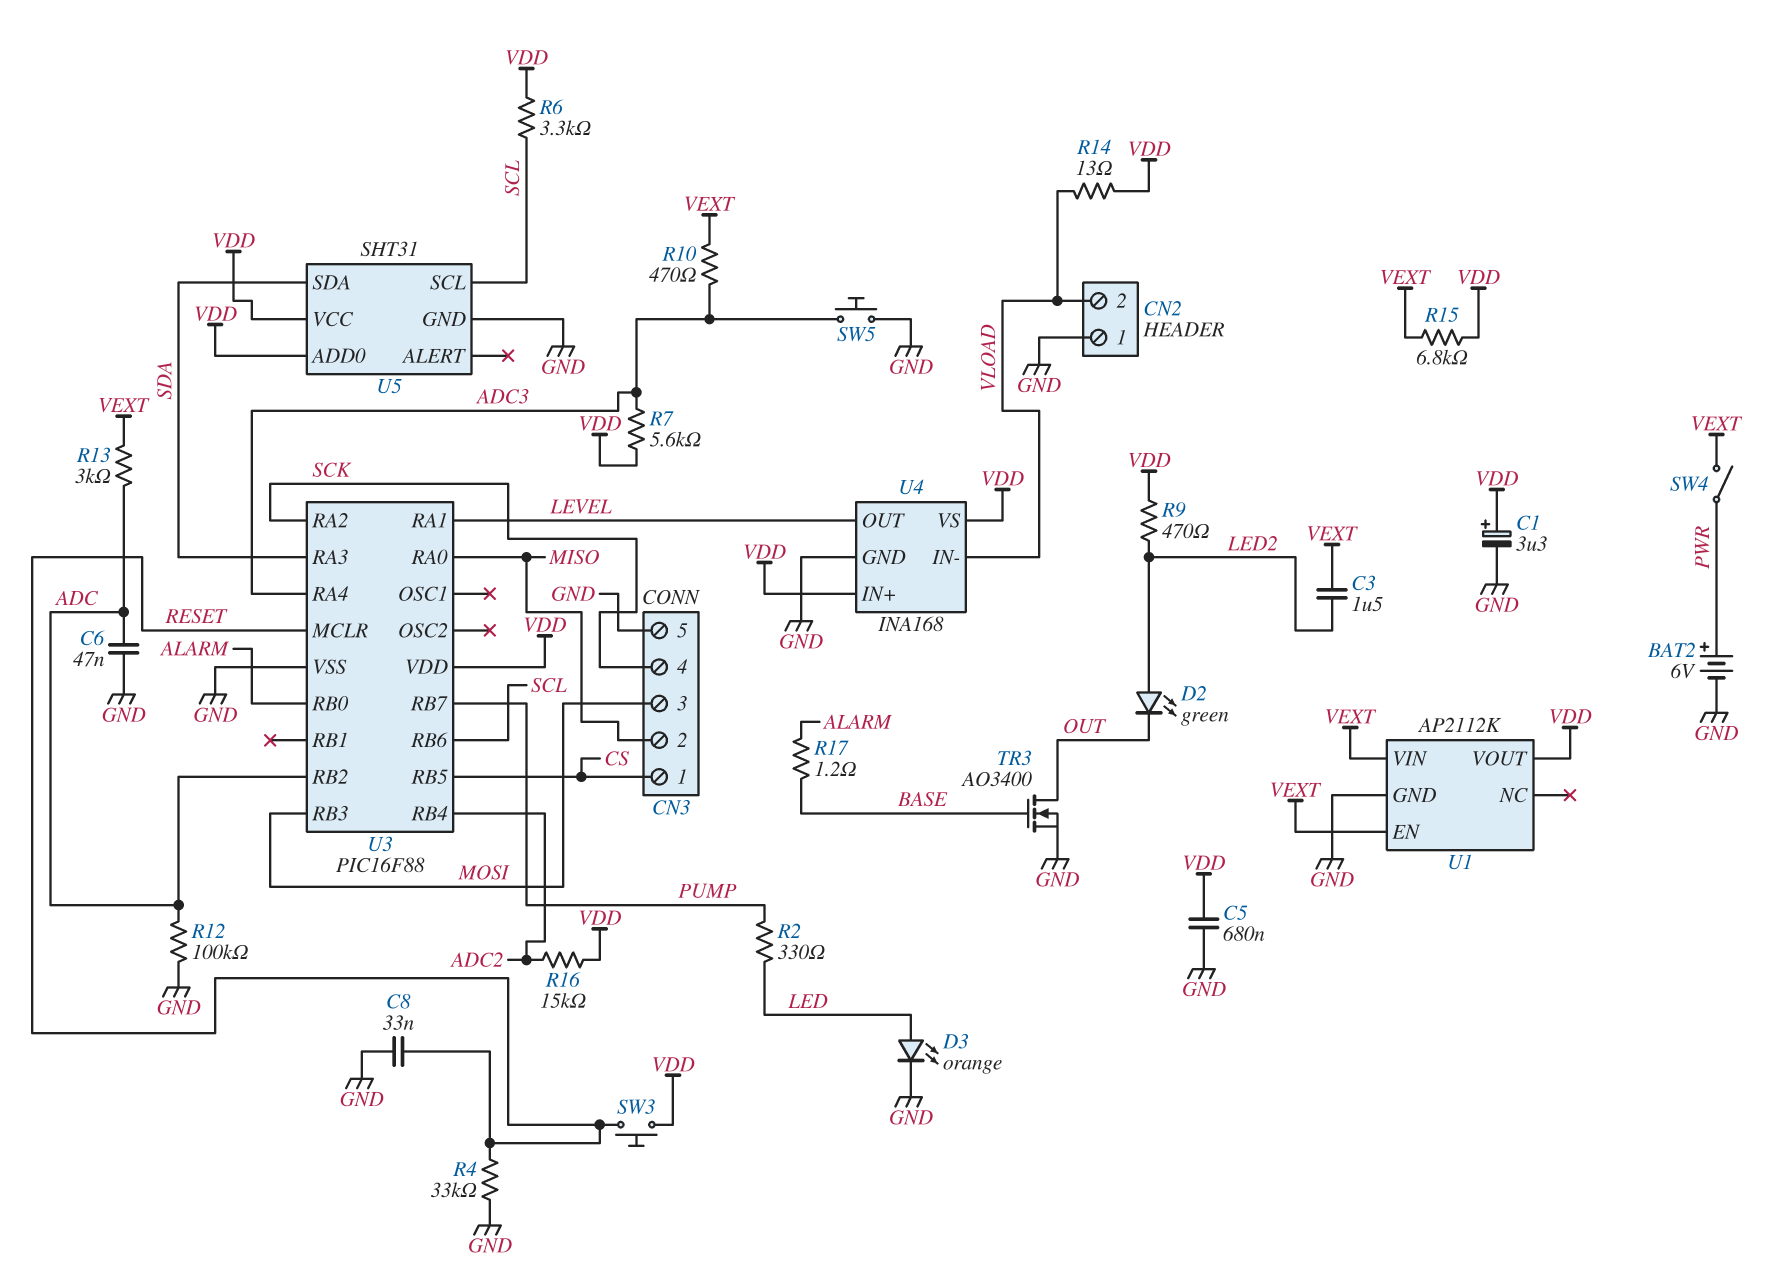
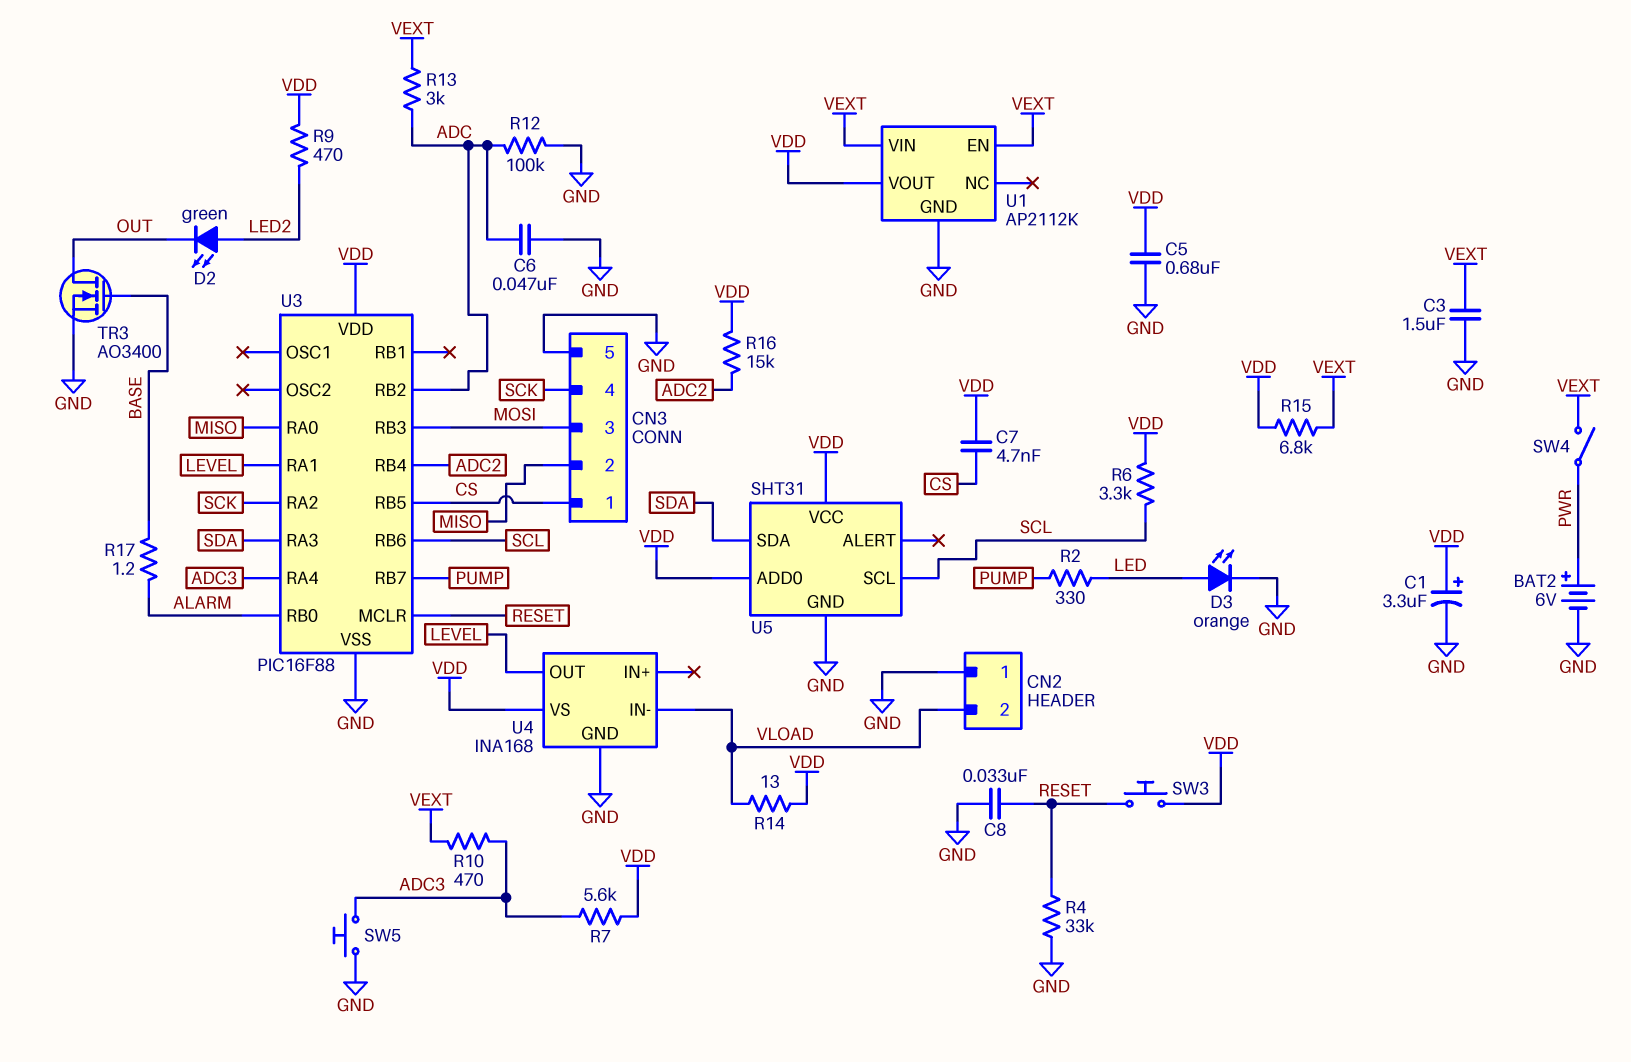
C3: 1.5uF (LED2, VEXT) -> 1.5uF (GND, VEXT)
C7: none -> 4.7nF (CS, VDD)
U4 pin IN+: VDD -> none

